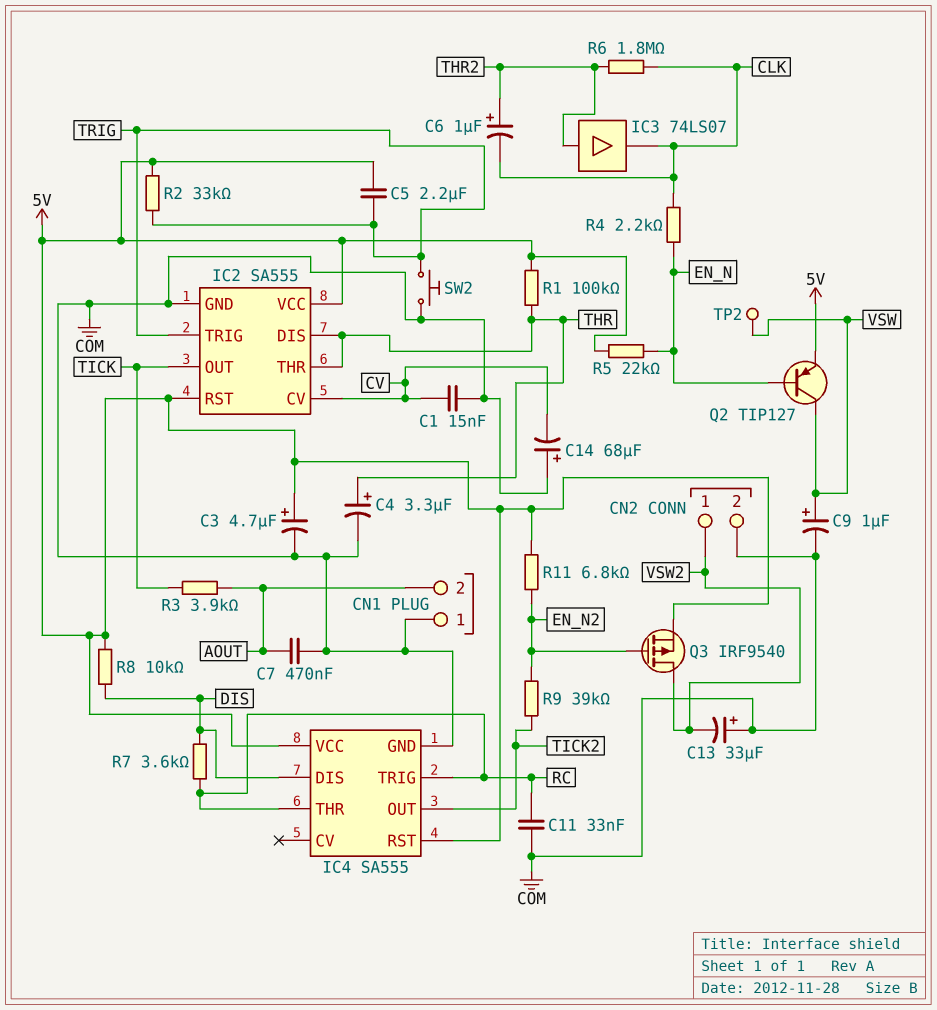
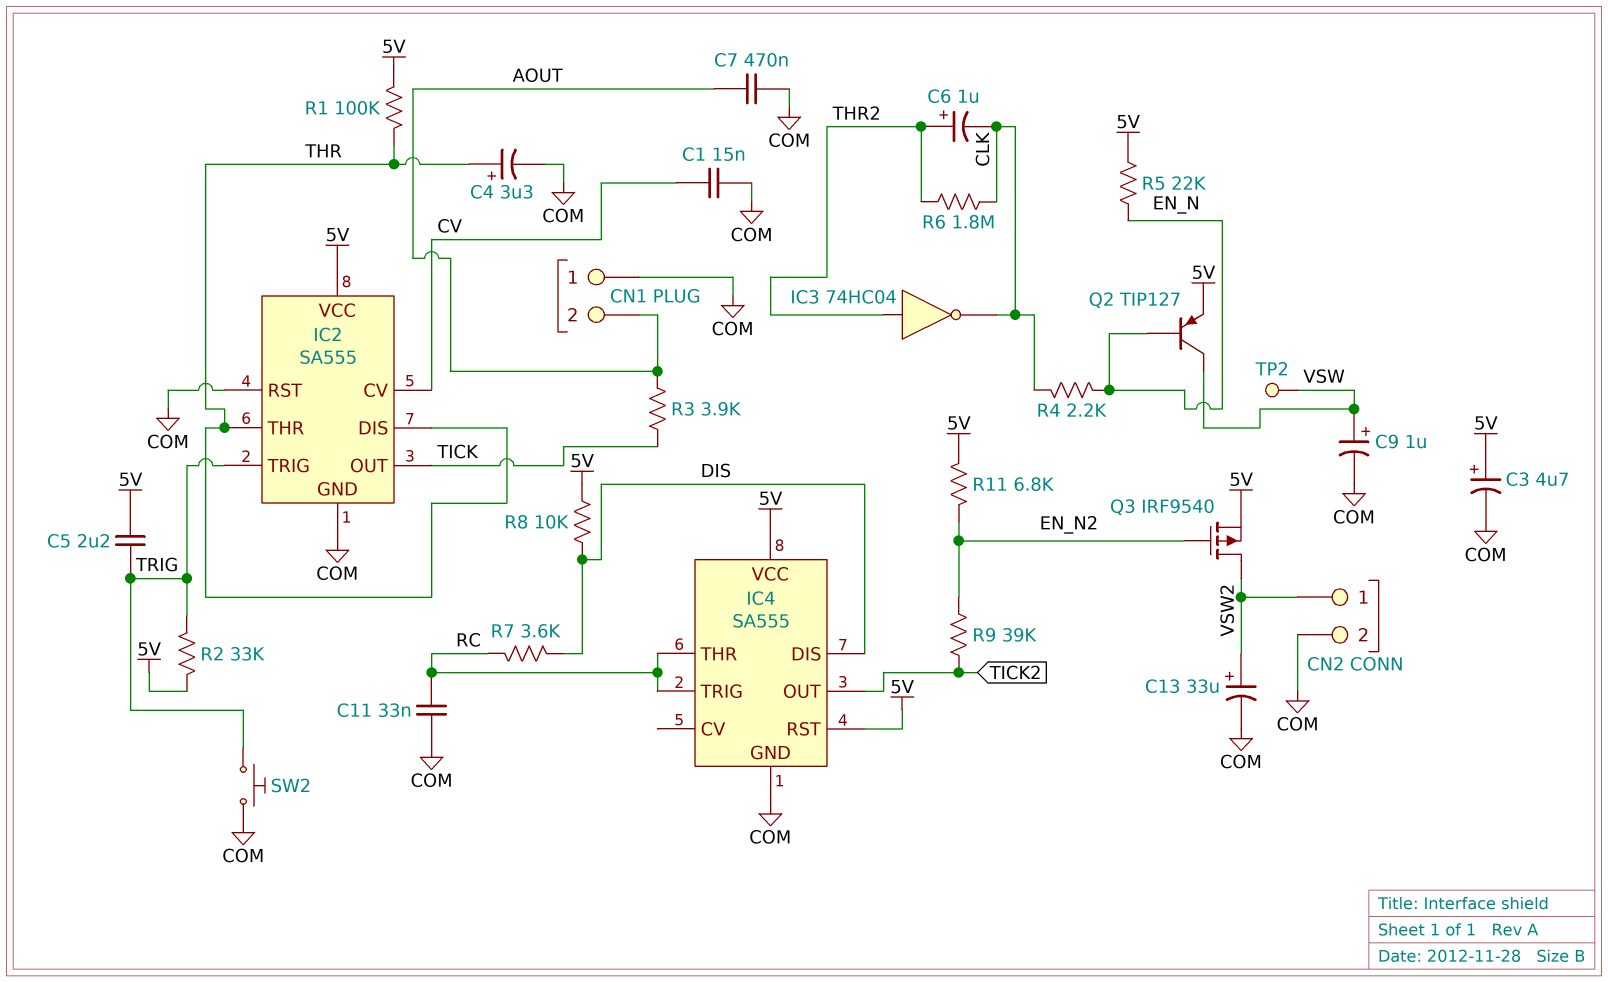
C13: 33uF (plus COM, minus VSW2) -> 33uF (plus VSW2, minus COM)
C14: 68uF (plus COM, minus CV) -> none
IC2 pin RST: 5V -> COM
IC3: buffer 74LS07 (in THR2, out CLK) -> NOT 74HC04 (in THR2, out CLK)

